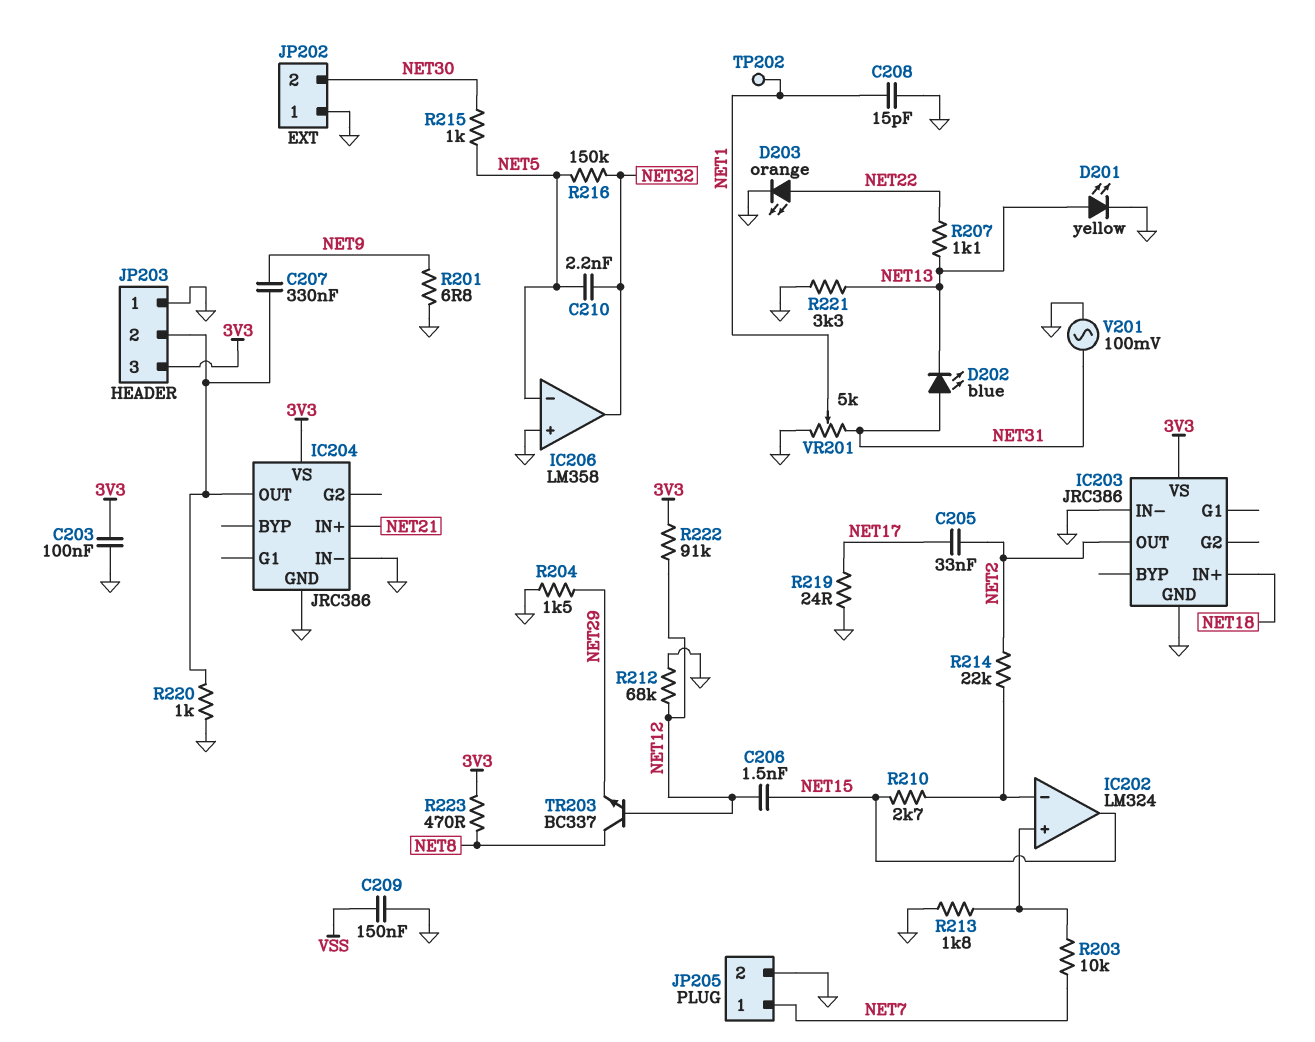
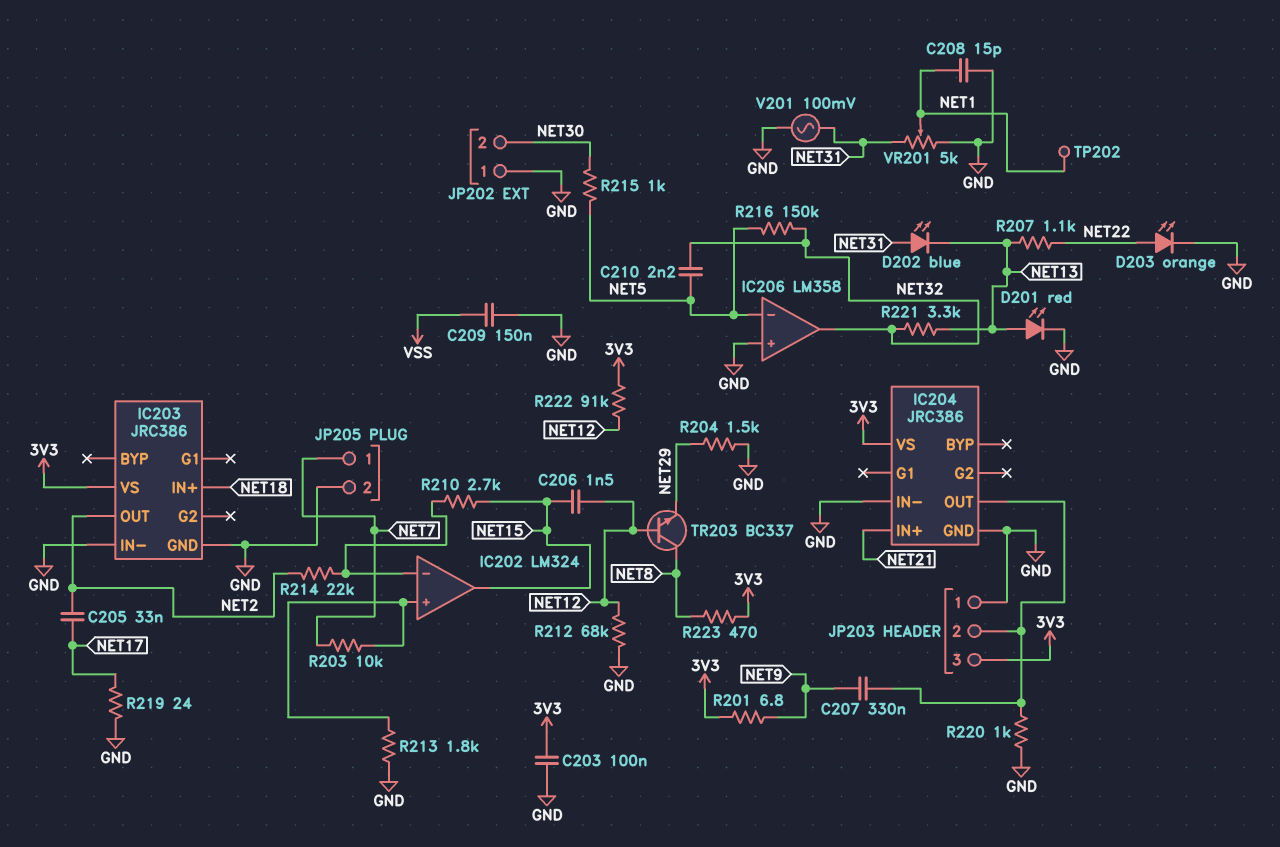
D201: LED yellow (A NET13, K GND) -> LED red (A NET13, K GND)
R201: 6.8 (GND, NET9) -> 6.8 (3V3, NET9)
R221: 3.3k (GND, NET13) -> 3.3k (NET13, NET32)

